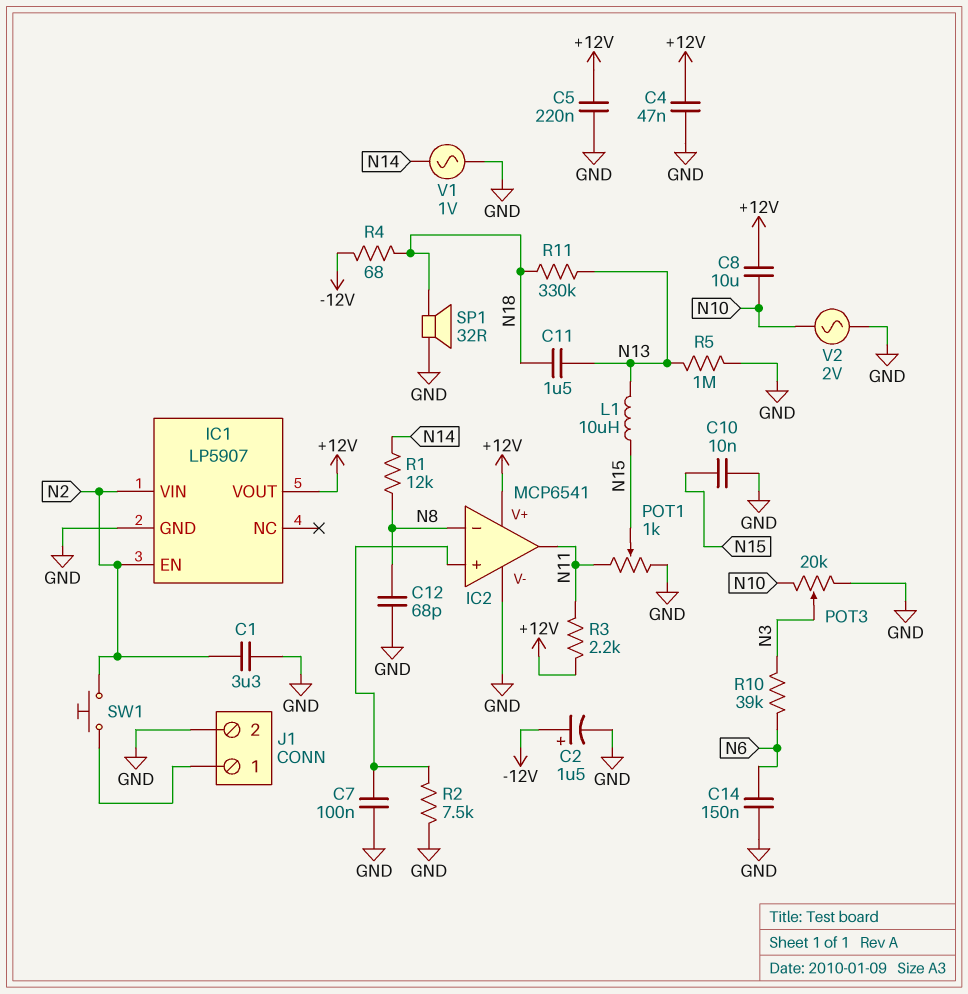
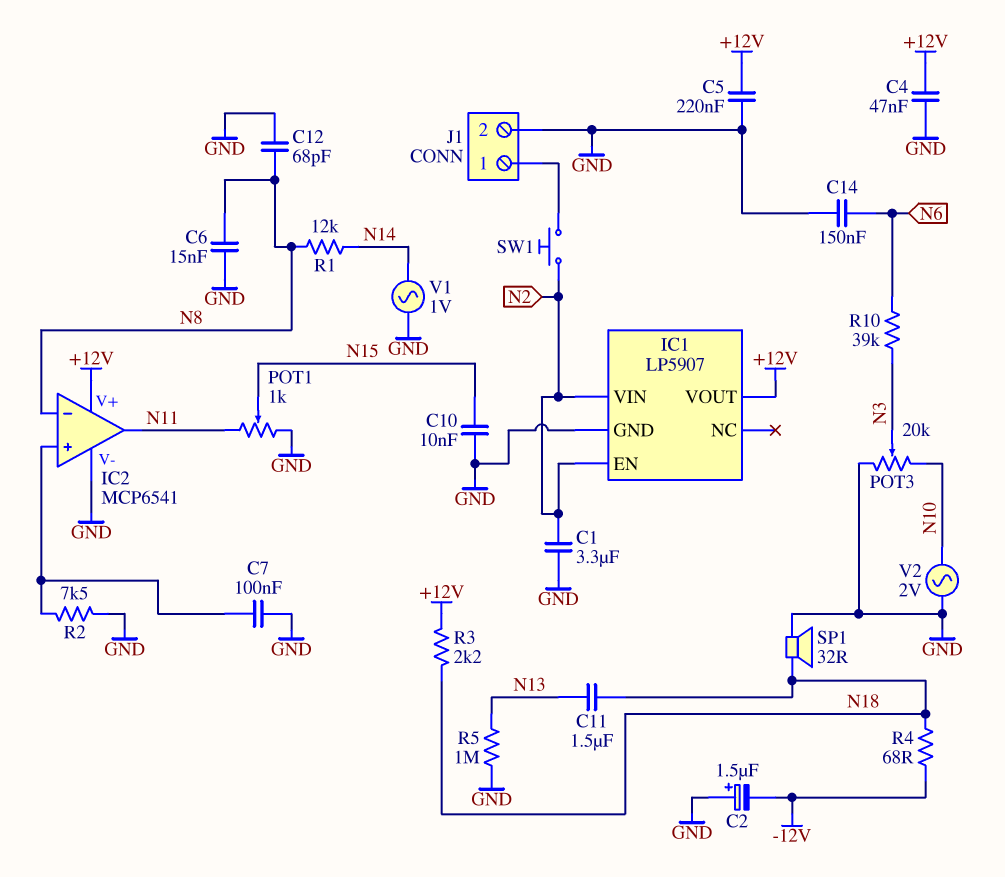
C2: 1.5uF (plus -12V, minus GND) -> 1.5uF (plus GND, minus -12V)
C6: none -> 15nF (GND, N8)
C8: 10uF (+12V, N10) -> none
L1: 10uH (N13, N15) -> none
R3: 2.2k (+12V, N11) -> 2.2k (+12V, N18)
R11: 330k (N13, N18) -> none

